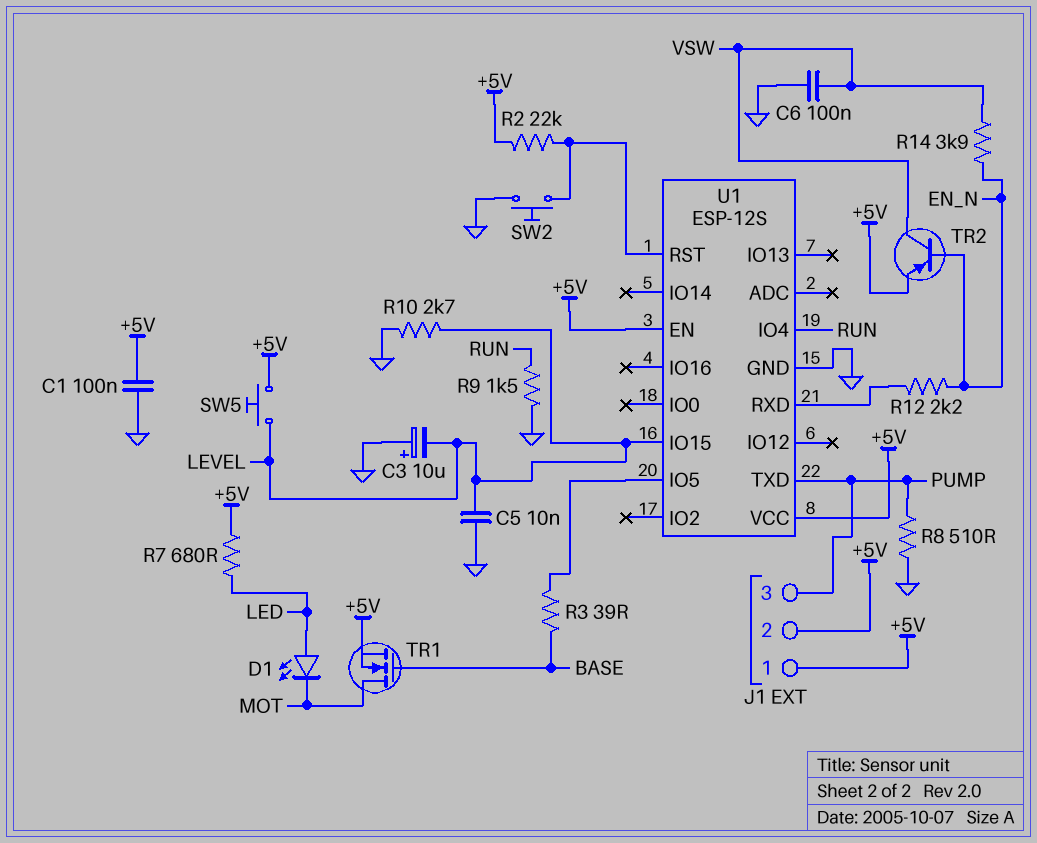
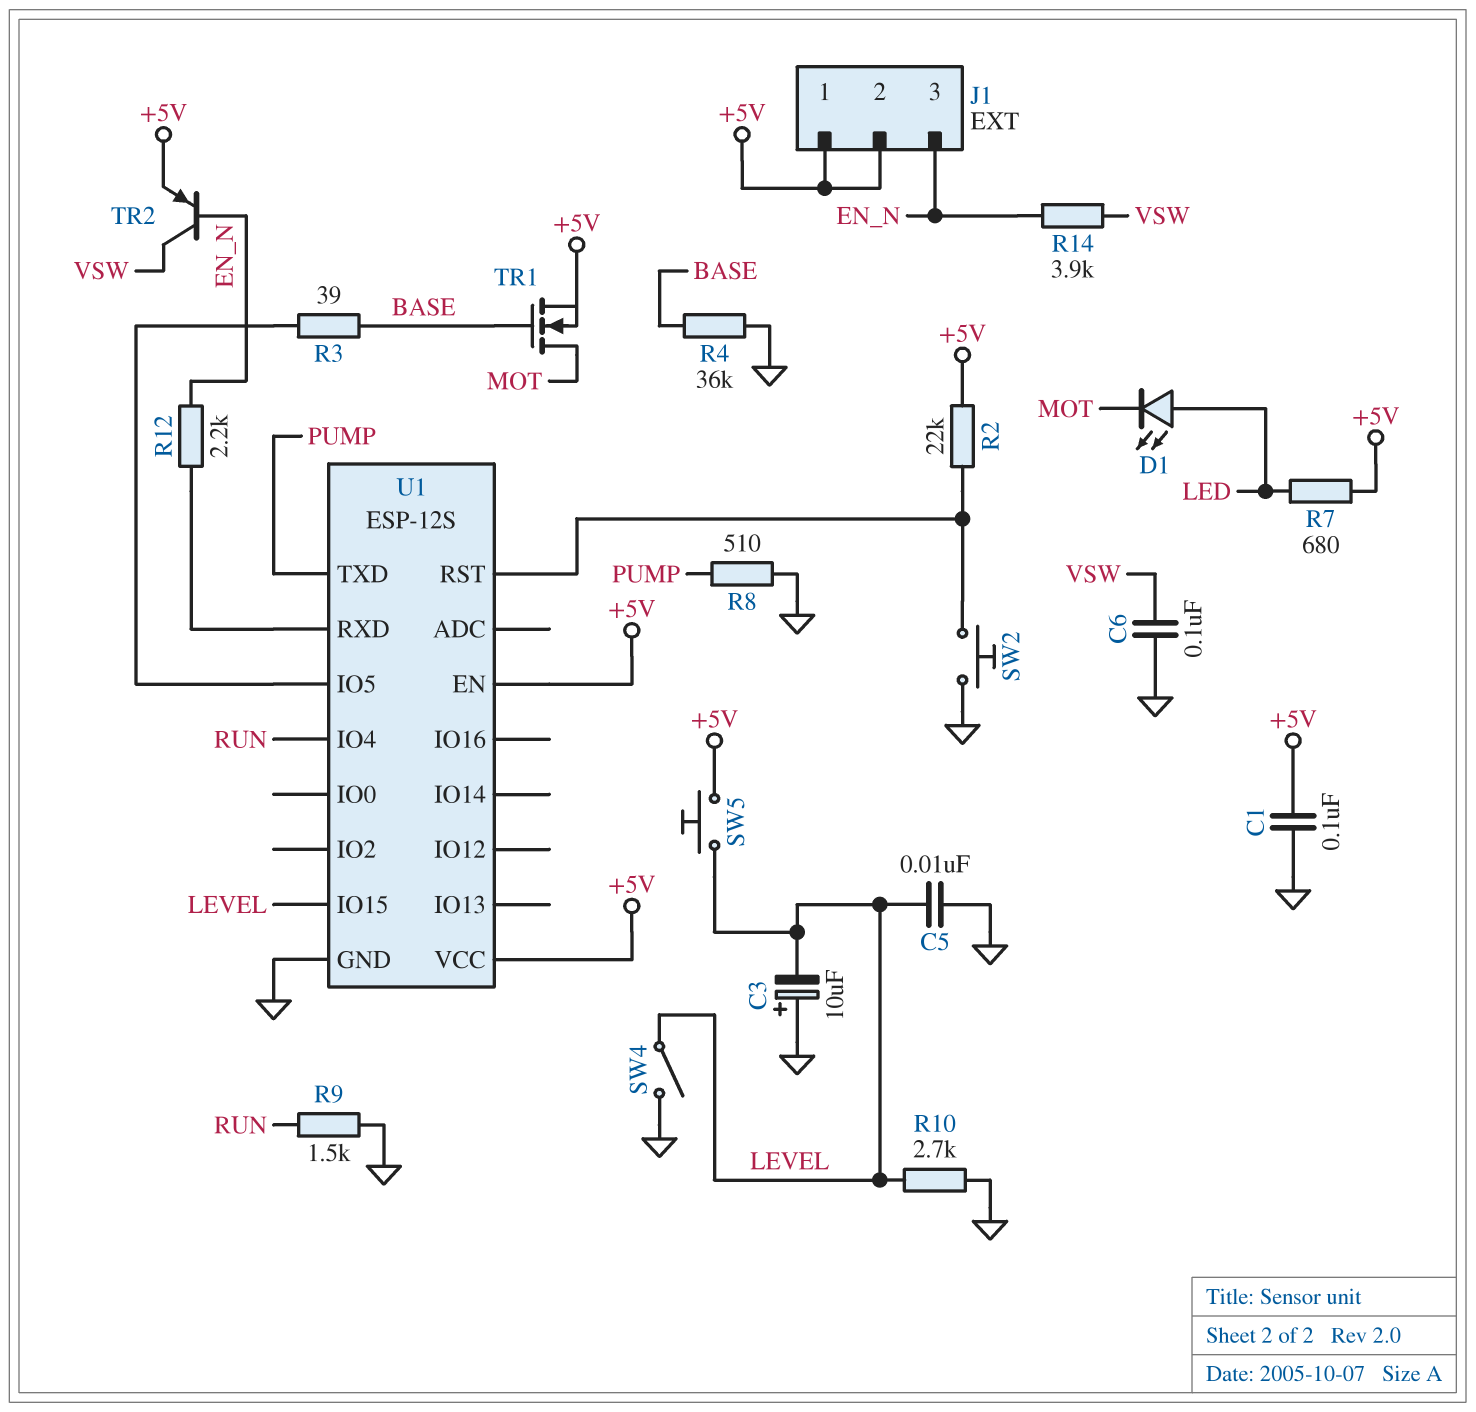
J1 pin 3: PUMP -> EN_N
R4: none -> 36k (BASE, GND)
SW4: none -> switch (GND, LEVEL)

